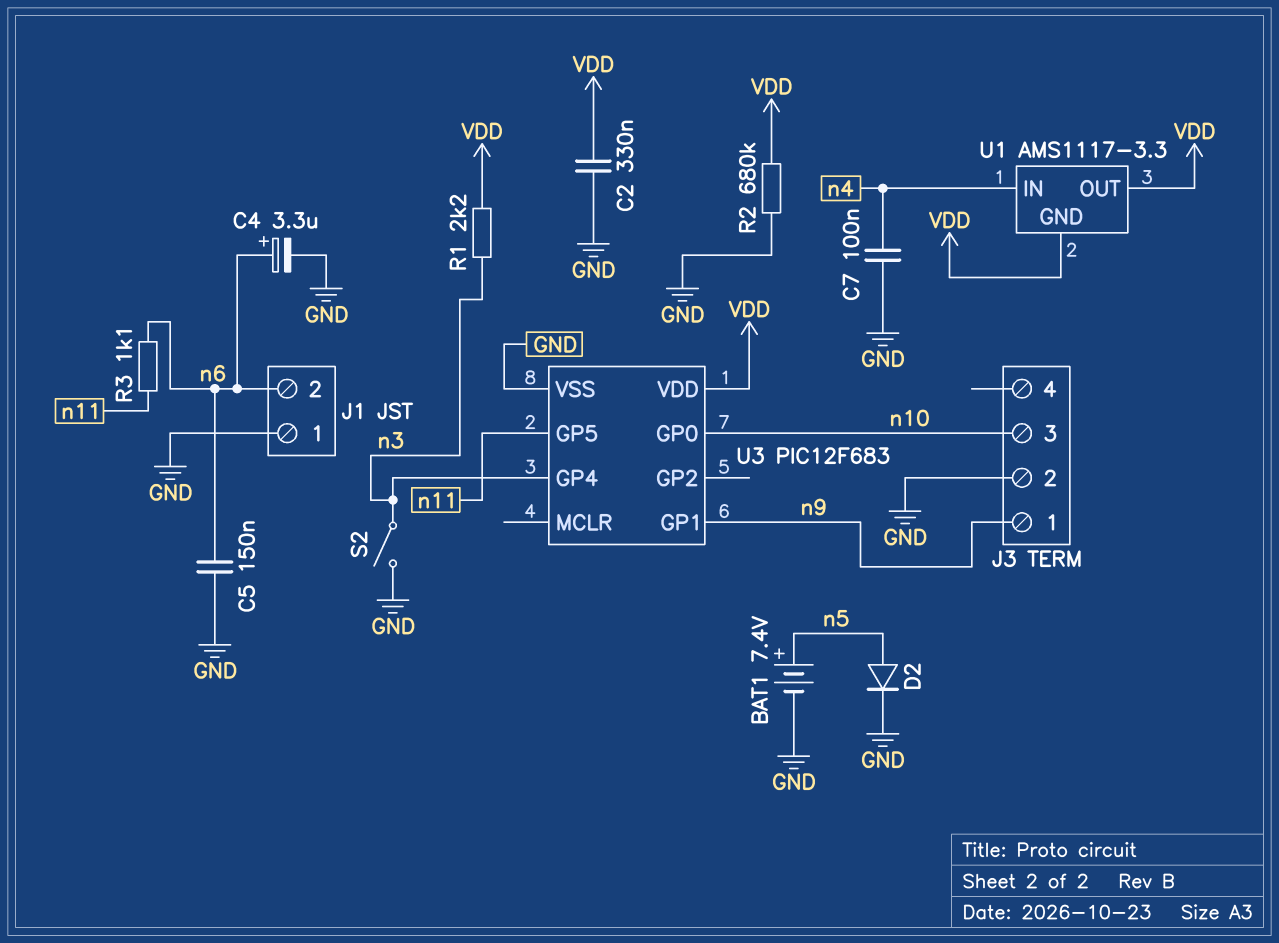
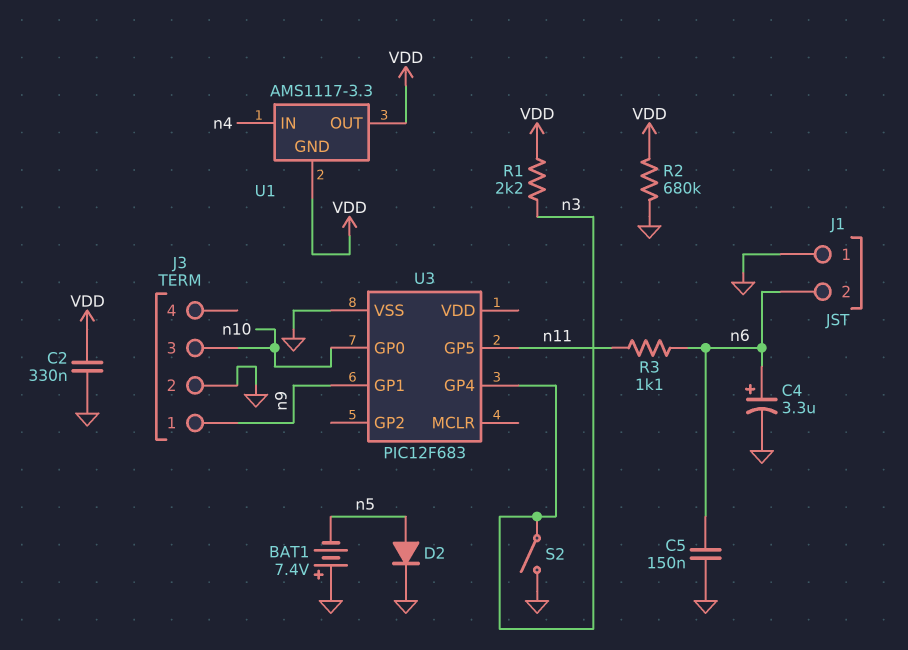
BAT1: 7.4V (plus n5, minus GND) -> 7.4V (plus GND, minus n5)
C7: 100nF (GND, n4) -> none
U3 pin VDD: VDD -> none

